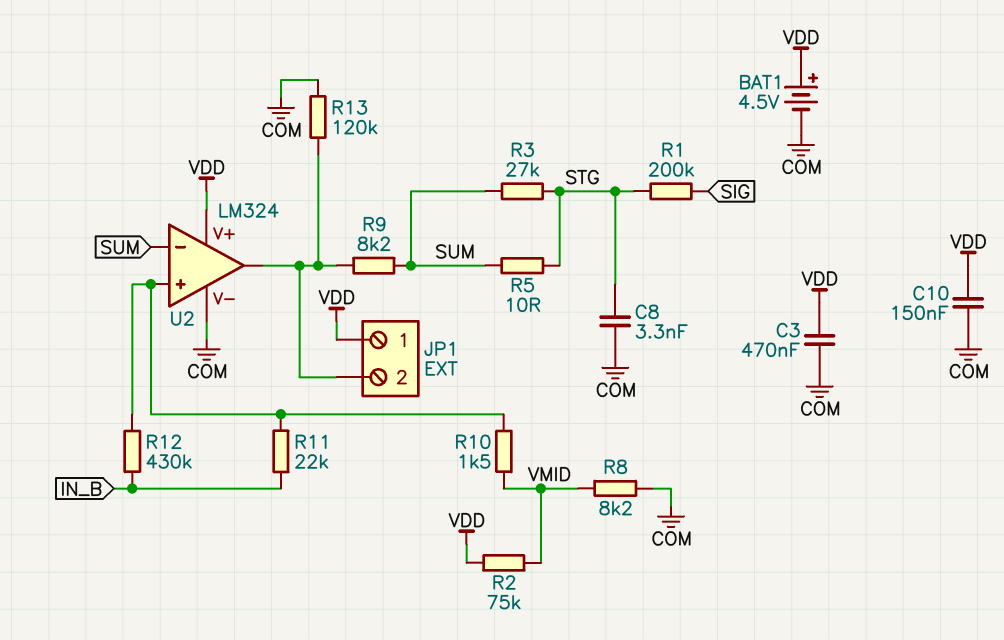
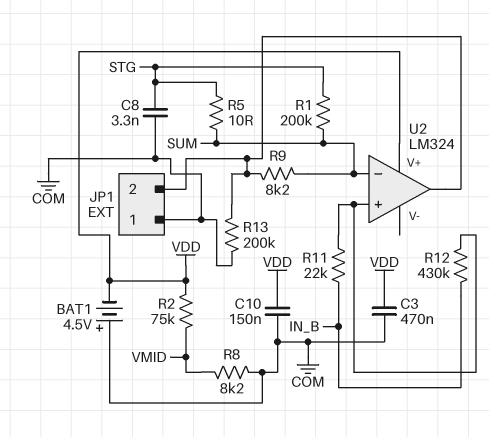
BAT1: 4.5V (plus VDD, minus COM) -> 4.5V (plus COM, minus VDD)
JP1 pin 1: VDD -> COM
R1: 200k (SIG, STG) -> 200k (STG, SUM)
R3: 27k (STG, SUM) -> none
R10: 1.5k (U2/in+, VMID) -> none
R13: 120k (COM, JP1/2) -> 200k (COM, JP1/2)
U2 pin V-: COM -> none

